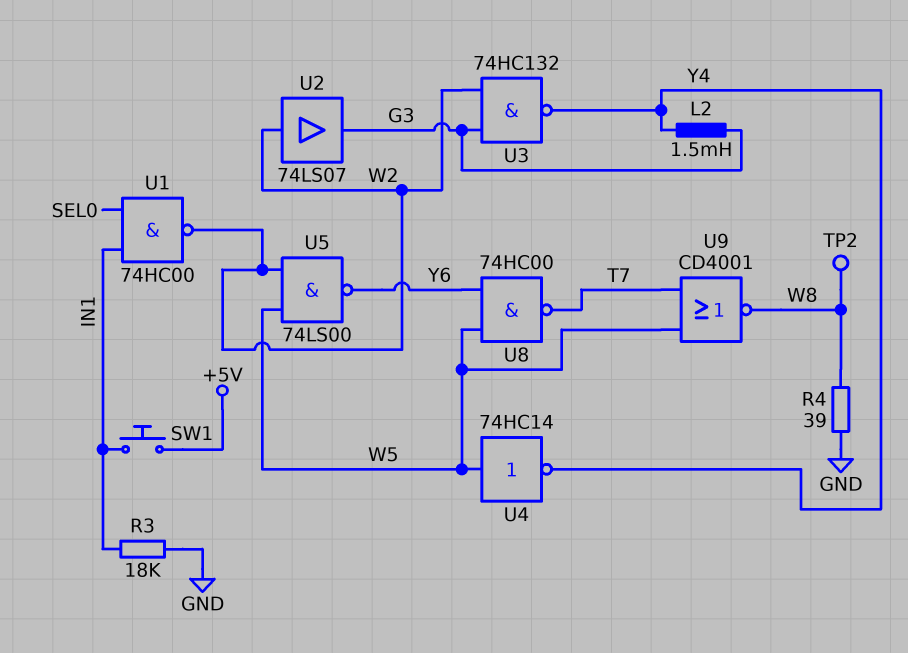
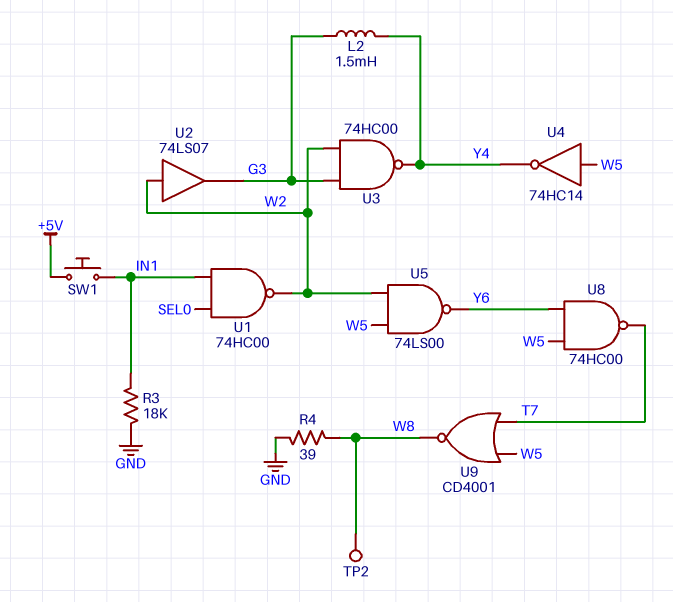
U3: NAND 74HC132 (in G3, in W2, out Y4) -> NAND 74HC00 (in G3, in W2, out Y4)

